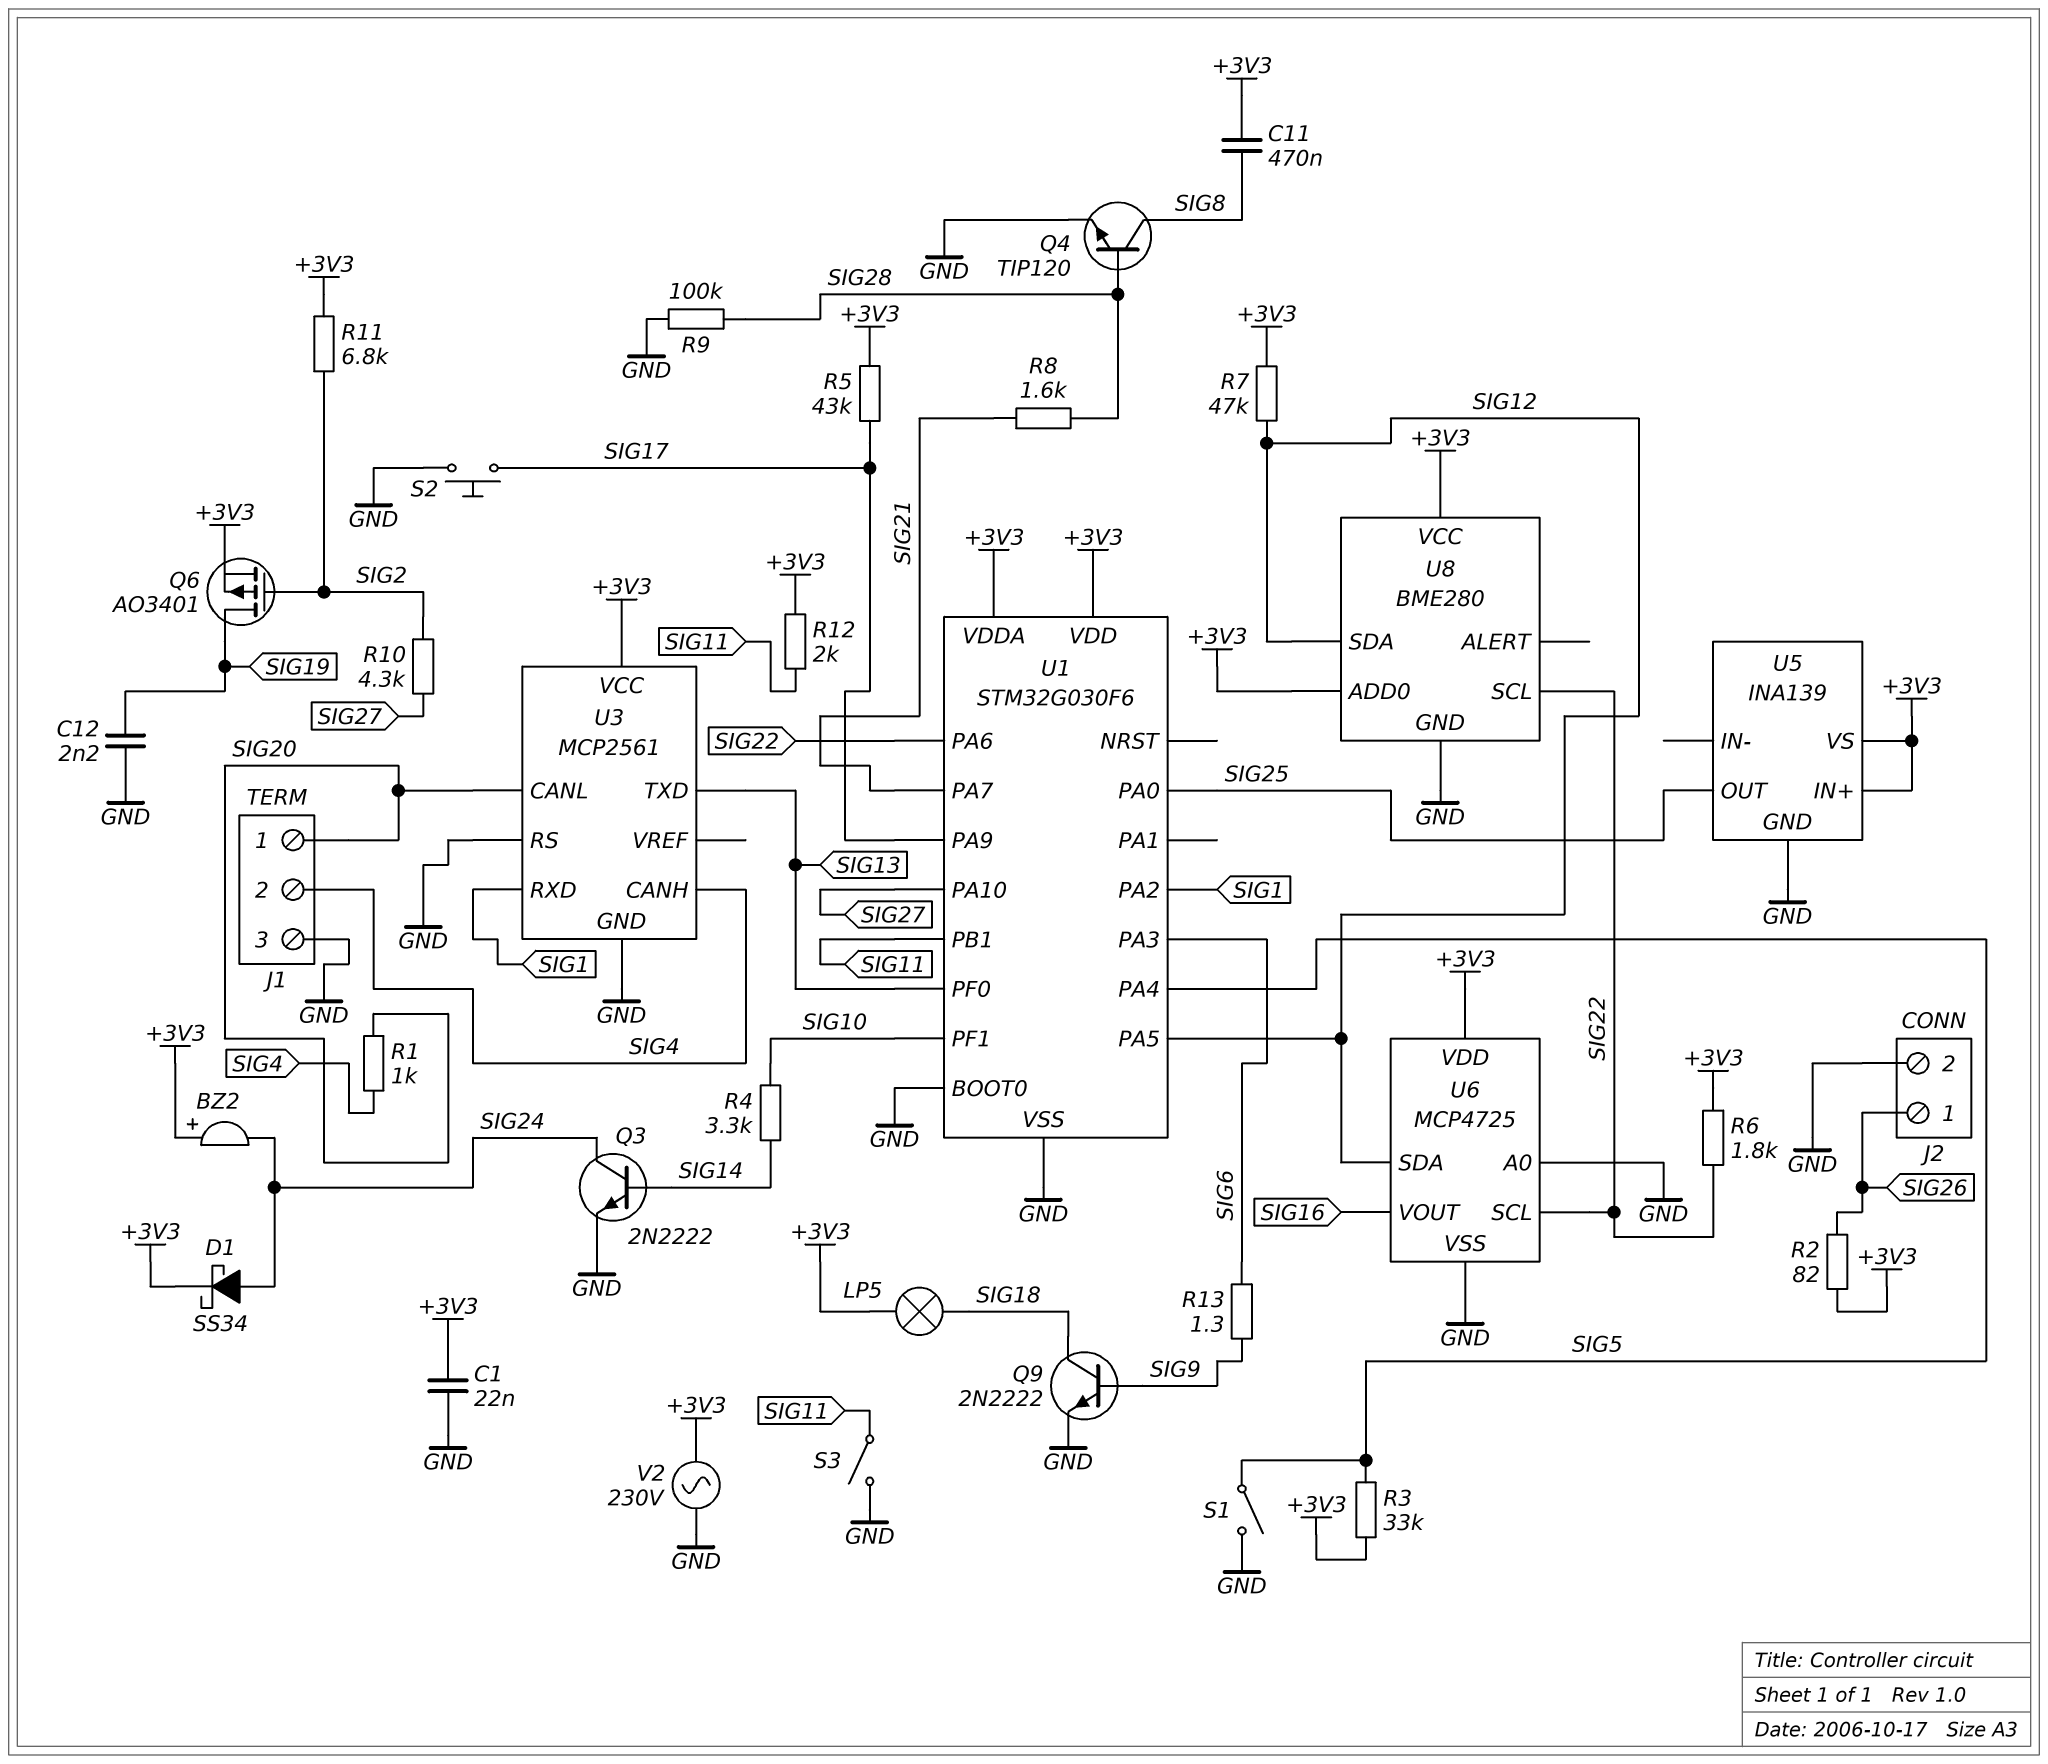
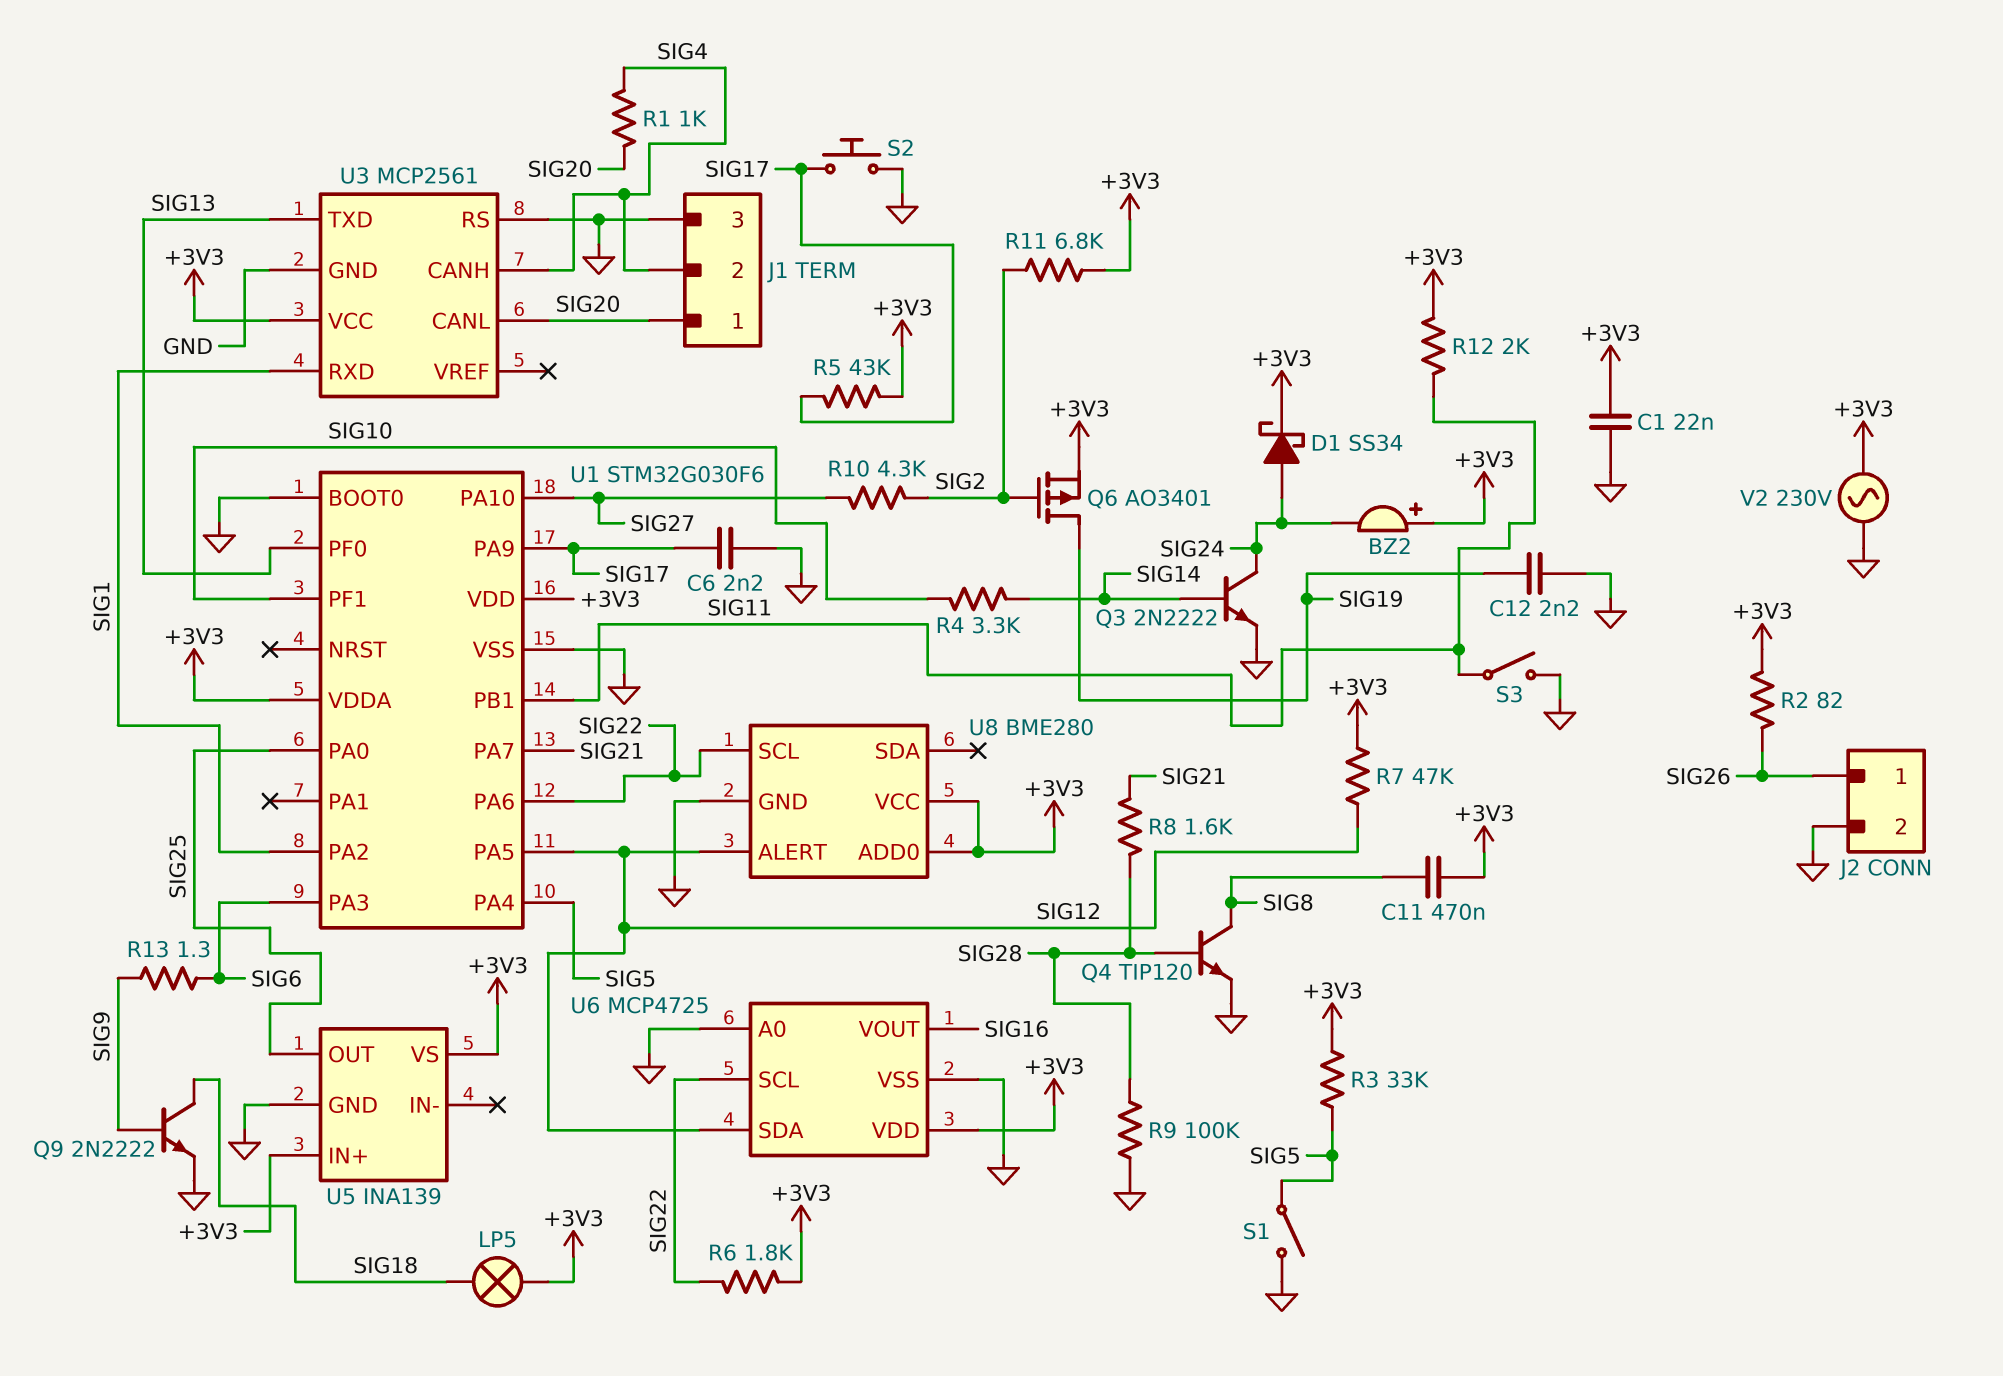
C6: none -> 2.2nF (GND, SIG17)
U8 pin ALERT: none -> SIG12
U8 pin SDA: SIG12 -> none

